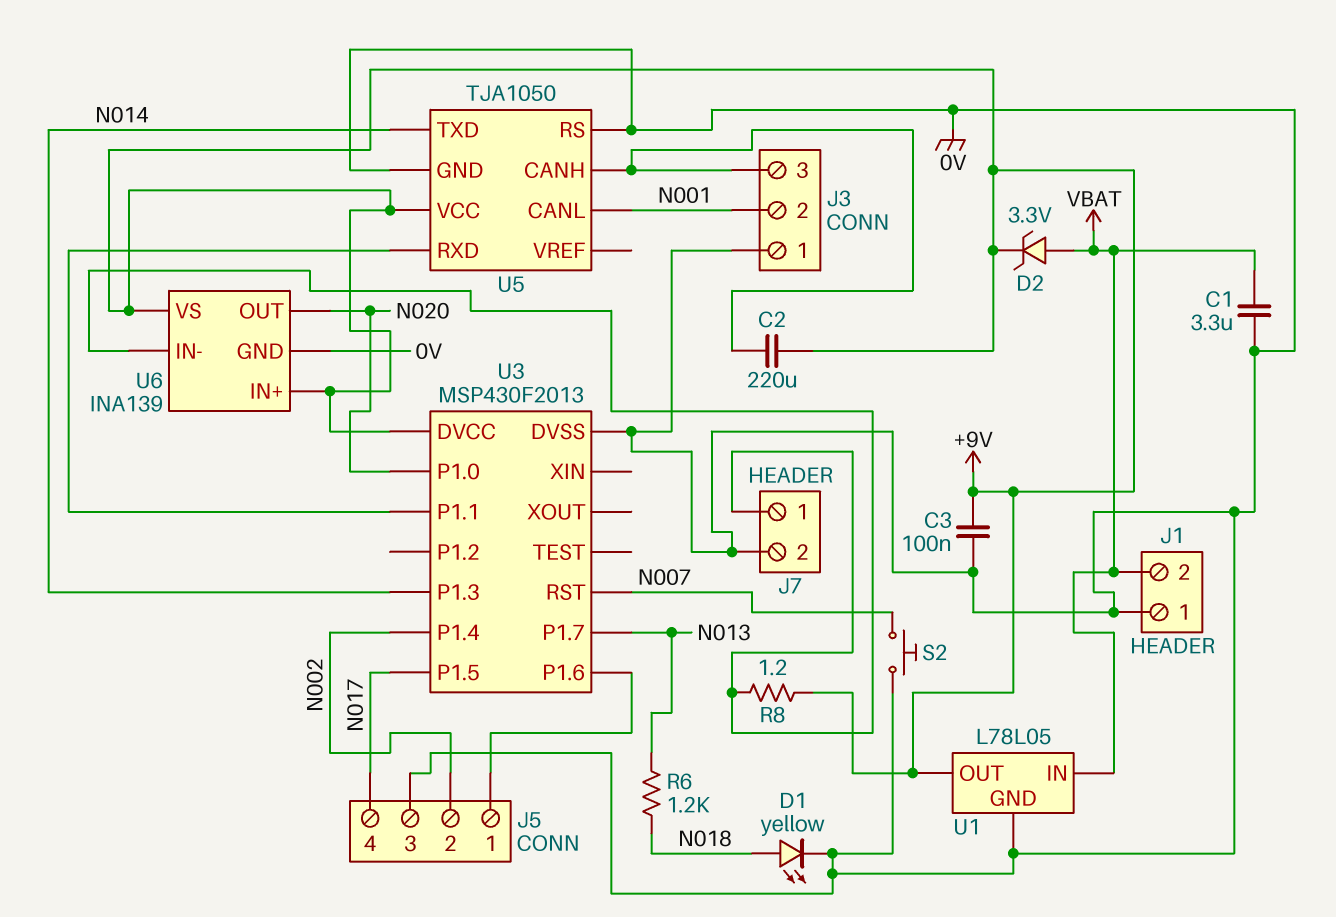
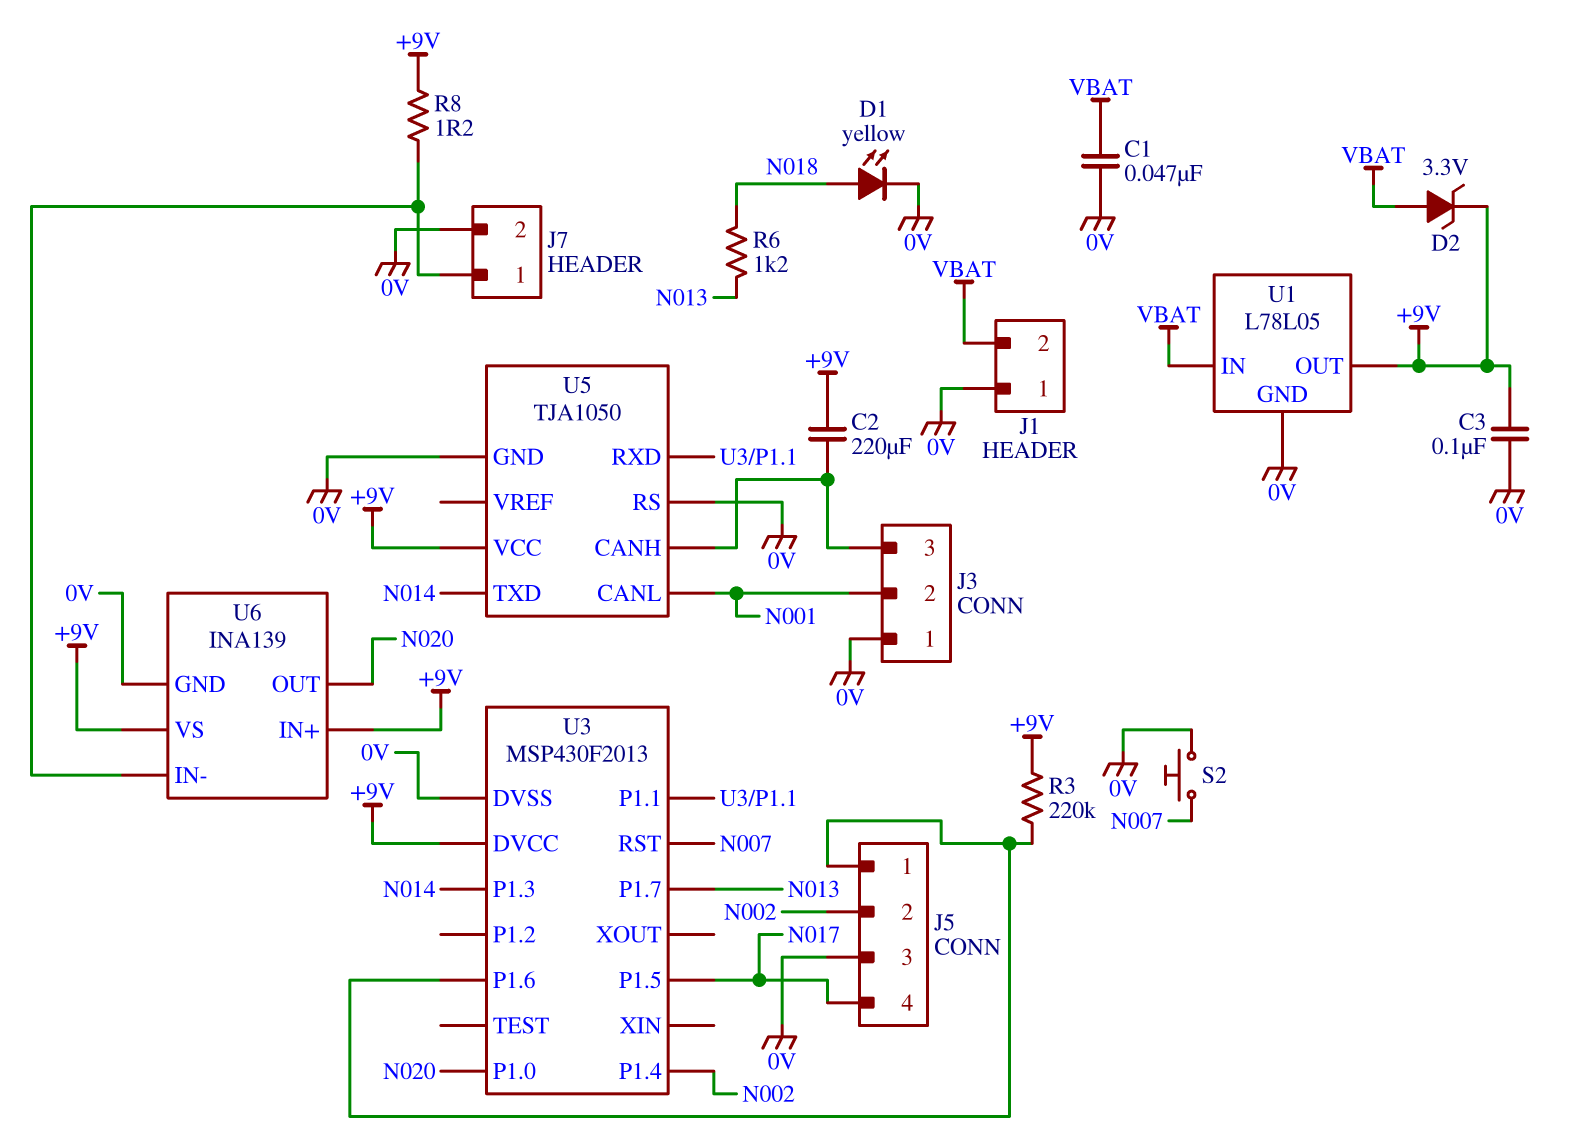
C1: 3.3uF (0V, VBAT) -> 47nF (0V, VBAT)
R3: none -> 220k (+9V, J5/1)

